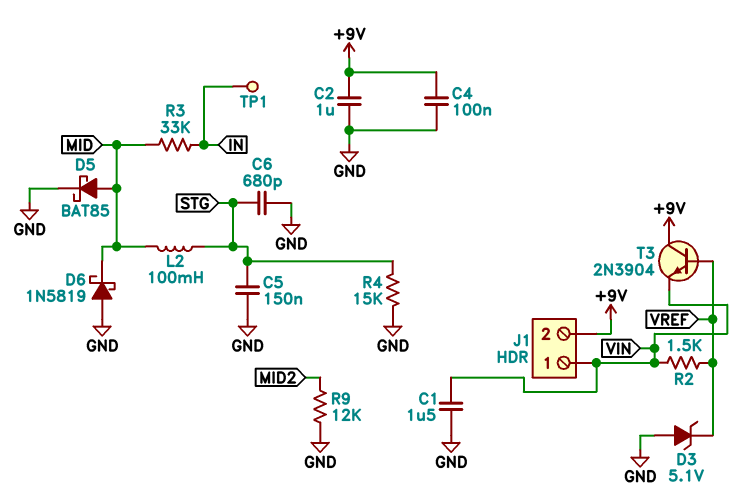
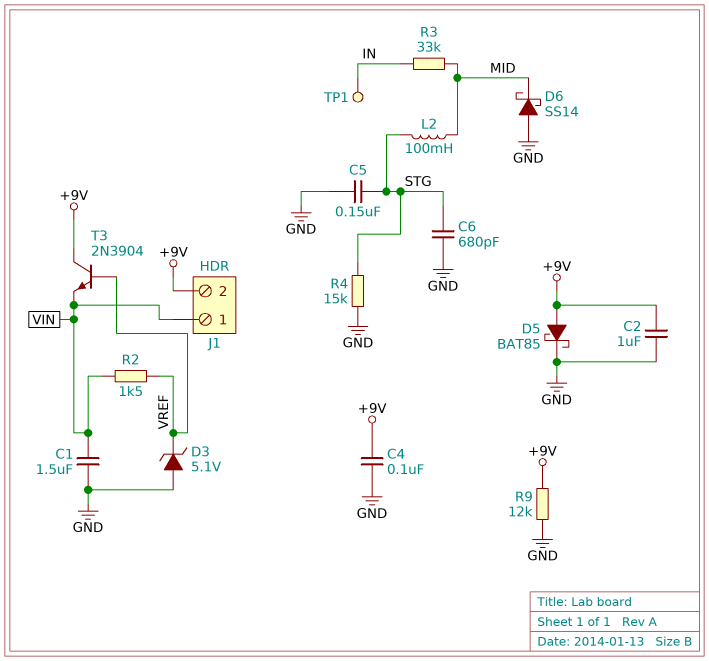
D5: schottky BAT85 (A MID, K GND) -> schottky BAT85 (A +9V, K GND)
D6: schottky 1N5819 (A GND, K MID) -> schottky SS14 (A GND, K MID)
R9: 12k (GND, MID2) -> 12k (+9V, GND)

